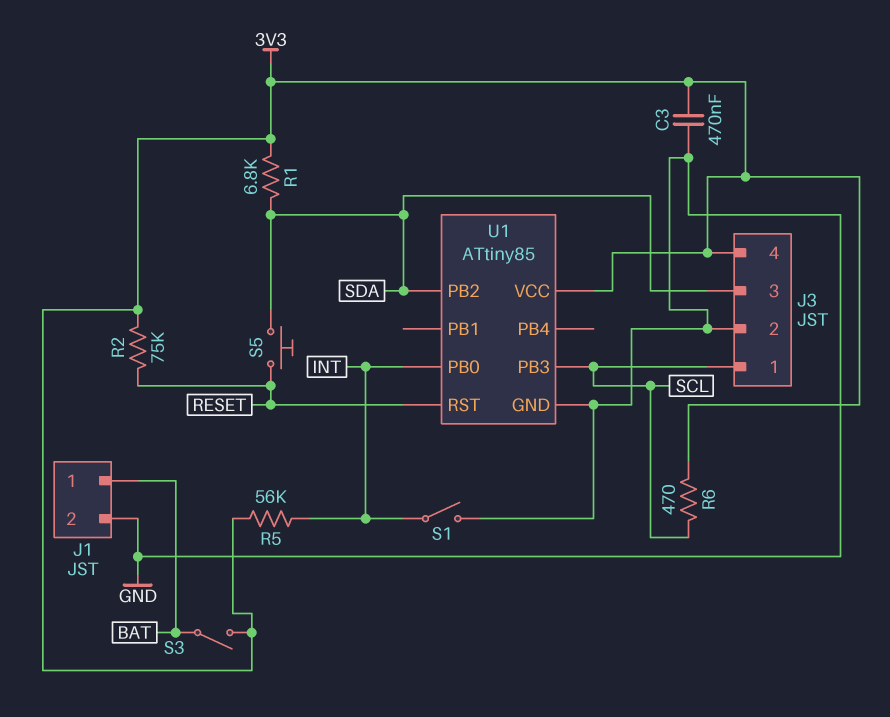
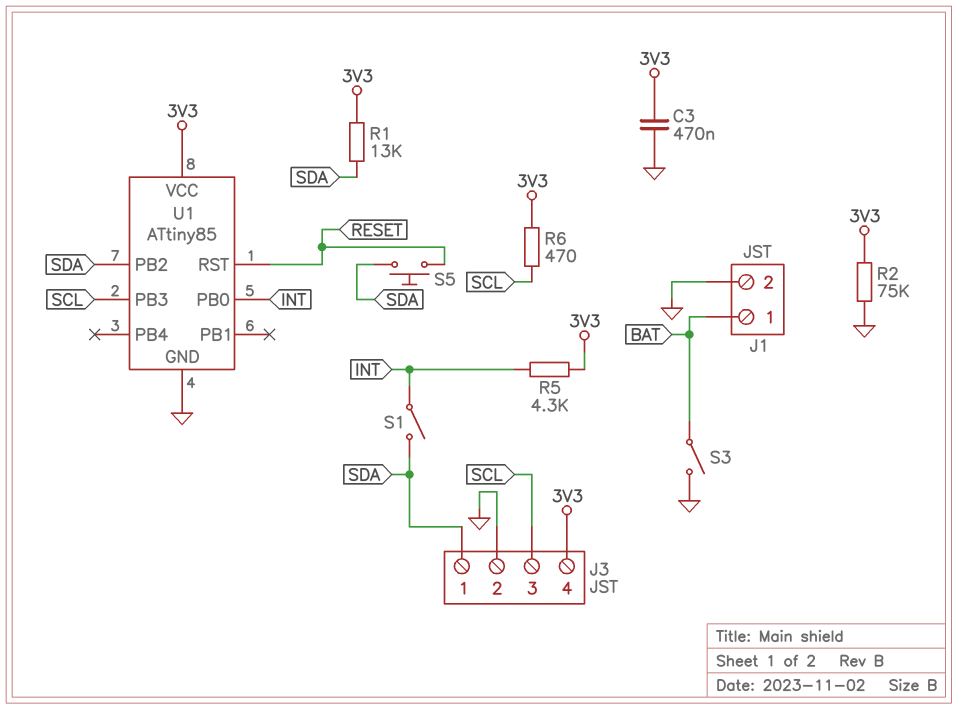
J3 pin 1: SCL -> SDA
J3 pin 3: SDA -> SCL
R1: 6.8k (3V3, SDA) -> 13k (3V3, SDA)
R2: 75k (3V3, RESET) -> 75k (3V3, GND)
R5: 56k (3V3, INT) -> 4.3k (3V3, INT)
S1: switch (GND, INT) -> switch (INT, SDA)
S3: switch (3V3, BAT) -> switch (BAT, GND)

